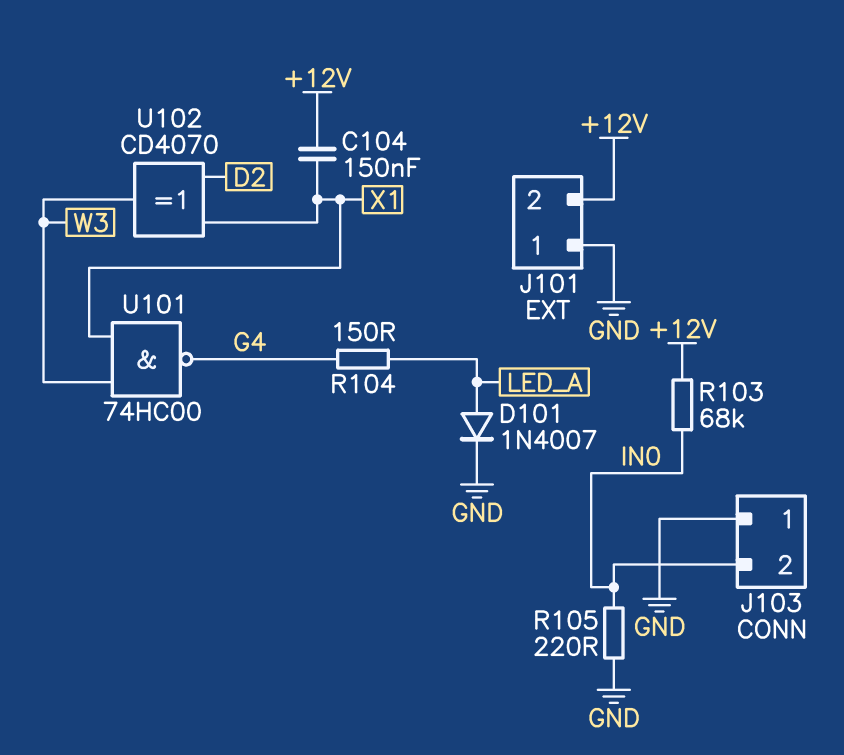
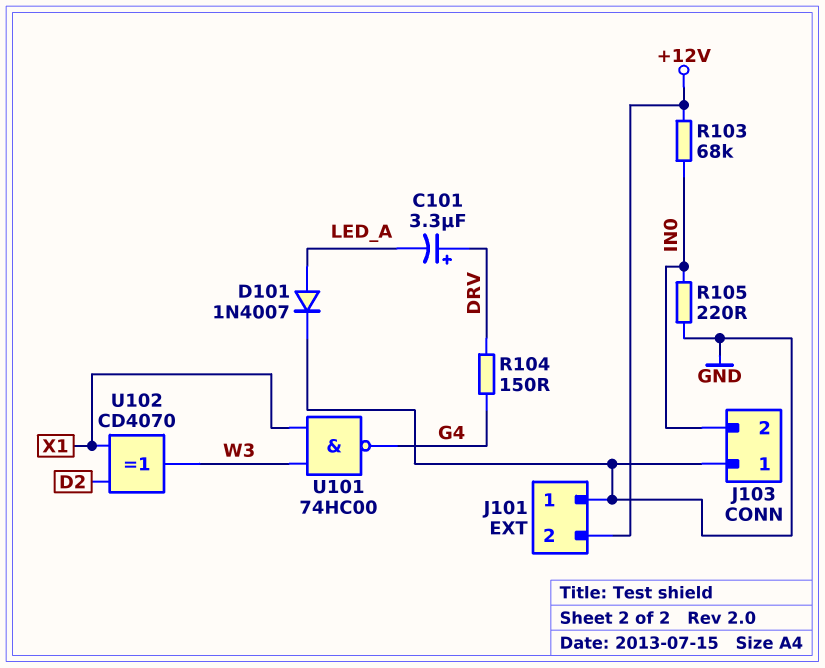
C101: none -> 3.3uF (plus DRV, minus LED_A)
C104: 150nF (+12V, X1) -> none
R104: 150 (G4, LED_A) -> 150 (DRV, G4)

